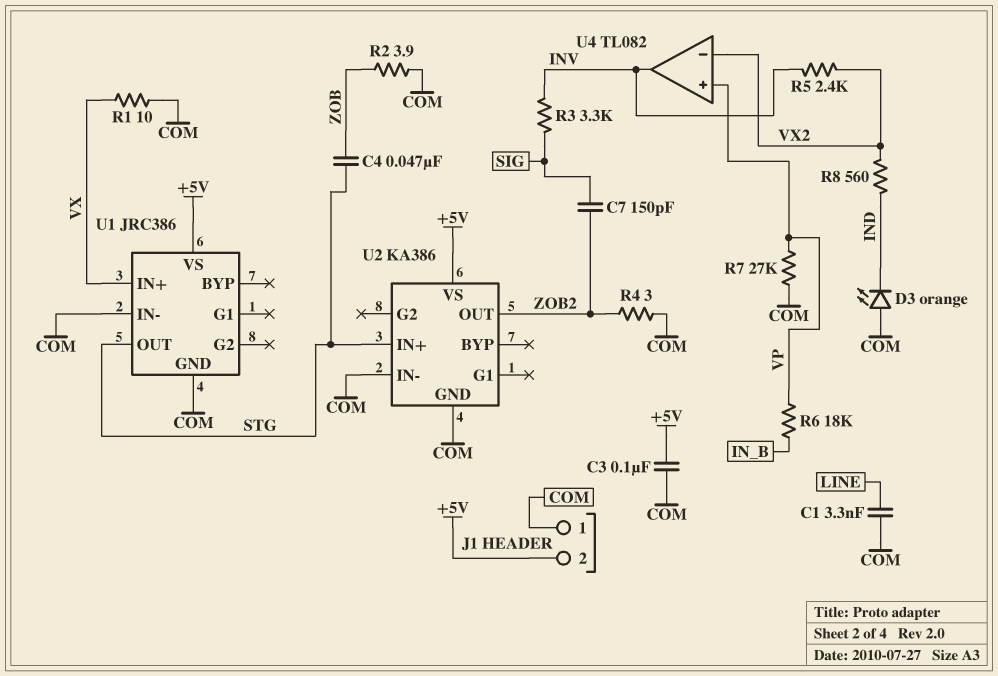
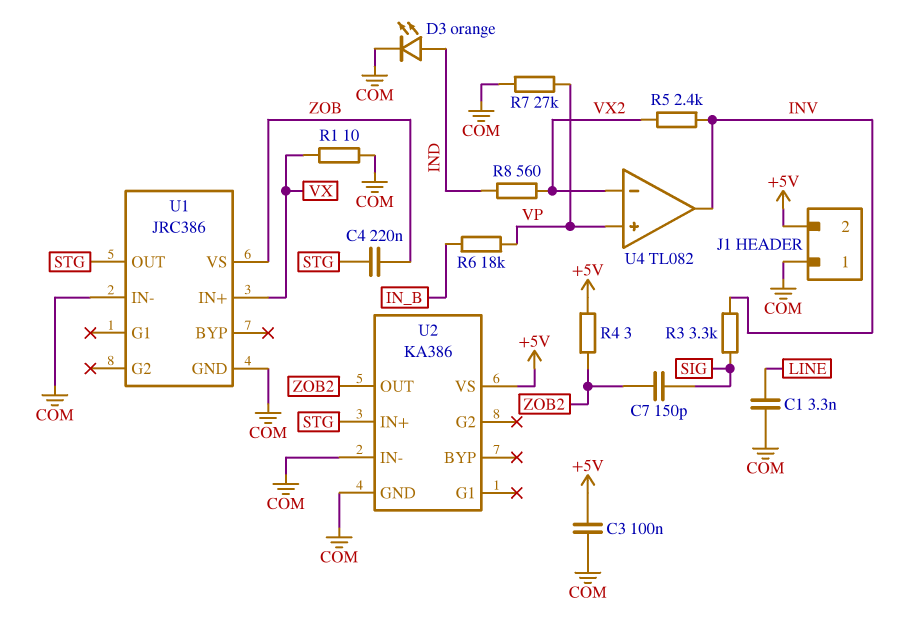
C4: 47nF (STG, ZOB) -> 220nF (STG, ZOB)
D3: LED orange (A COM, K IND) -> LED orange (A IND, K COM)
R2: 3.9 (COM, ZOB) -> none
R4: 3 (COM, ZOB2) -> 3 (+5V, ZOB2)
U1 pin VS: +5V -> ZOB

